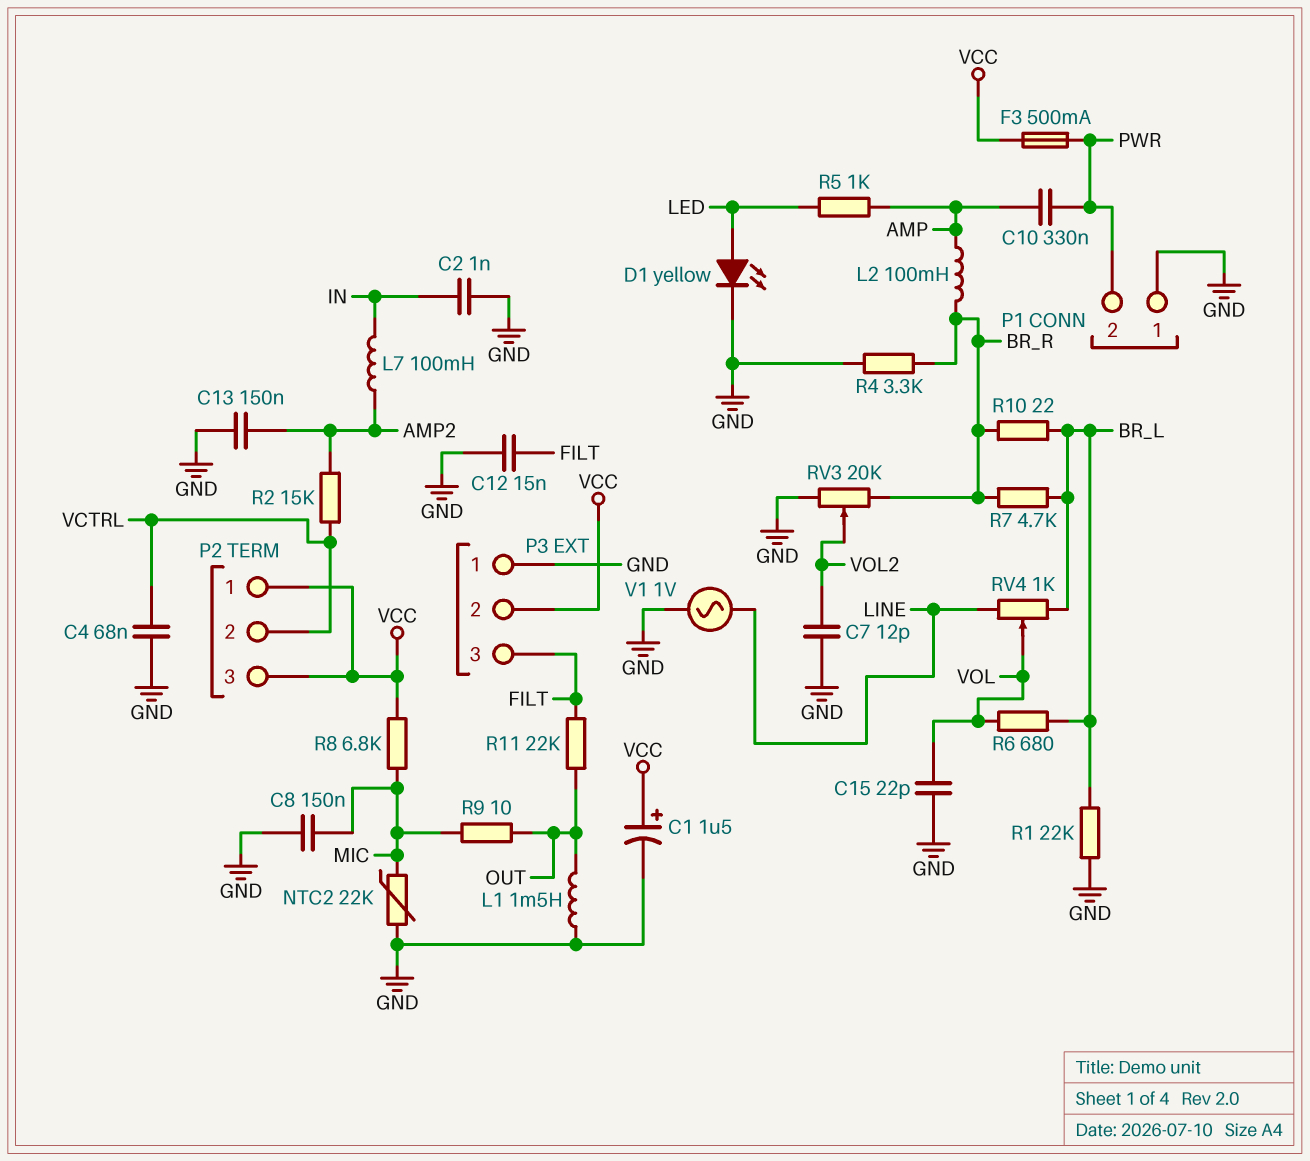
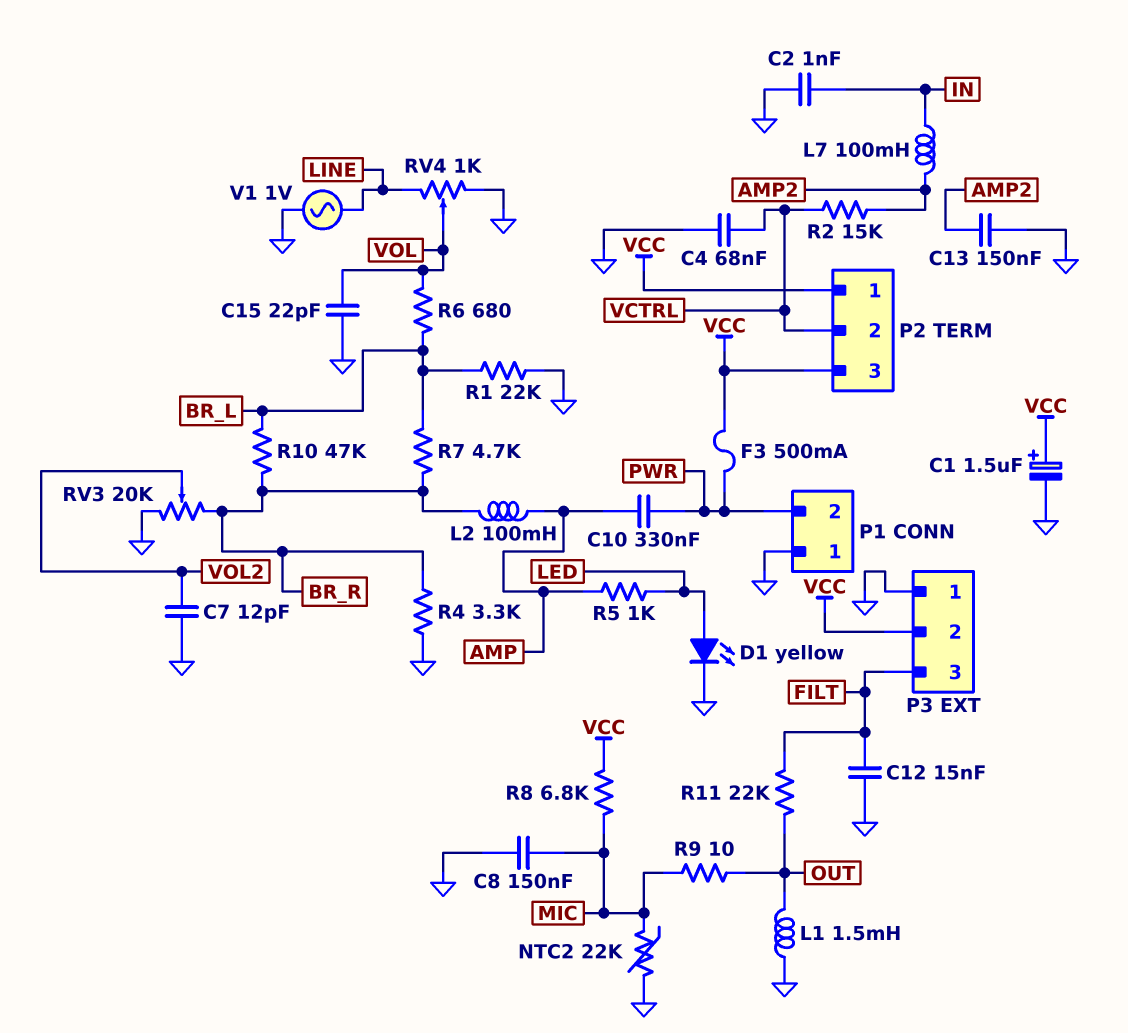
R10: 22 (BR_L, BR_R) -> 47k (BR_L, BR_R)
RV4: 1k (BR_L, LINE, wiper VOL) -> 1k (GND, LINE, wiper VOL)

